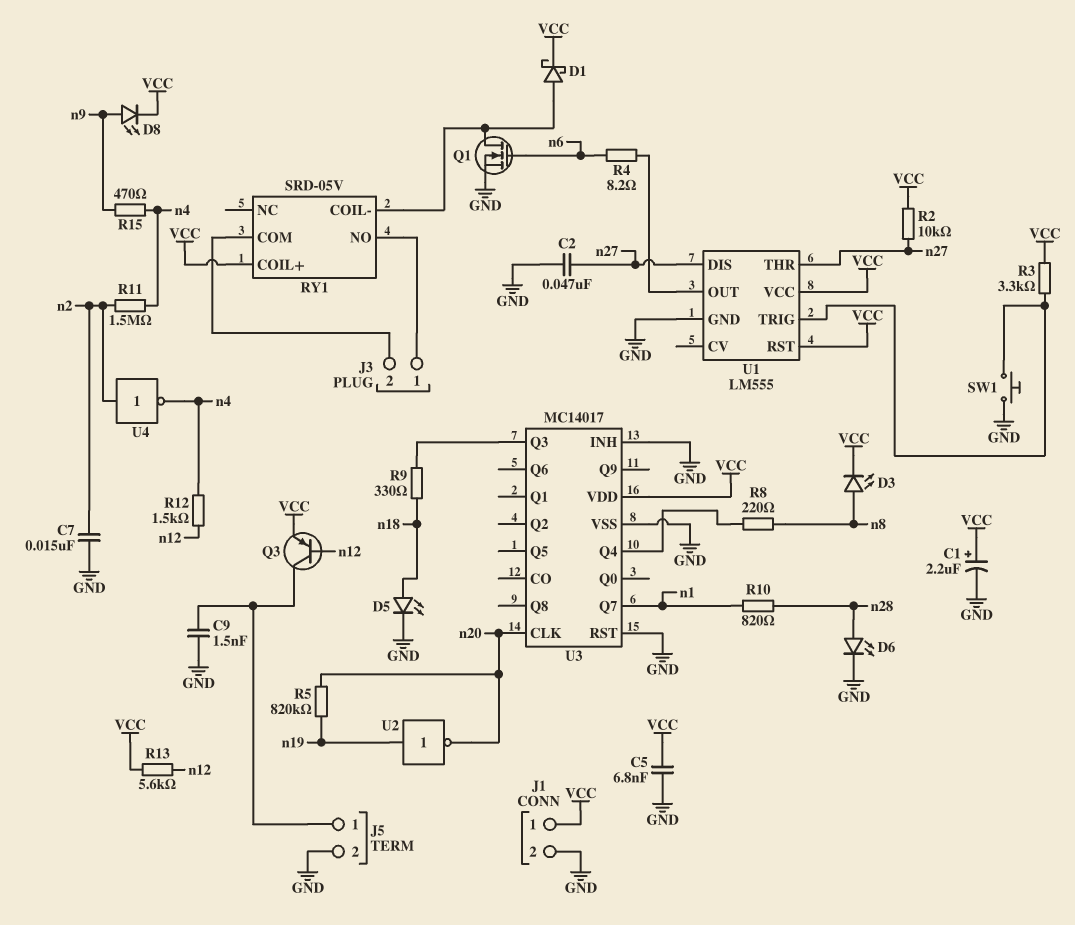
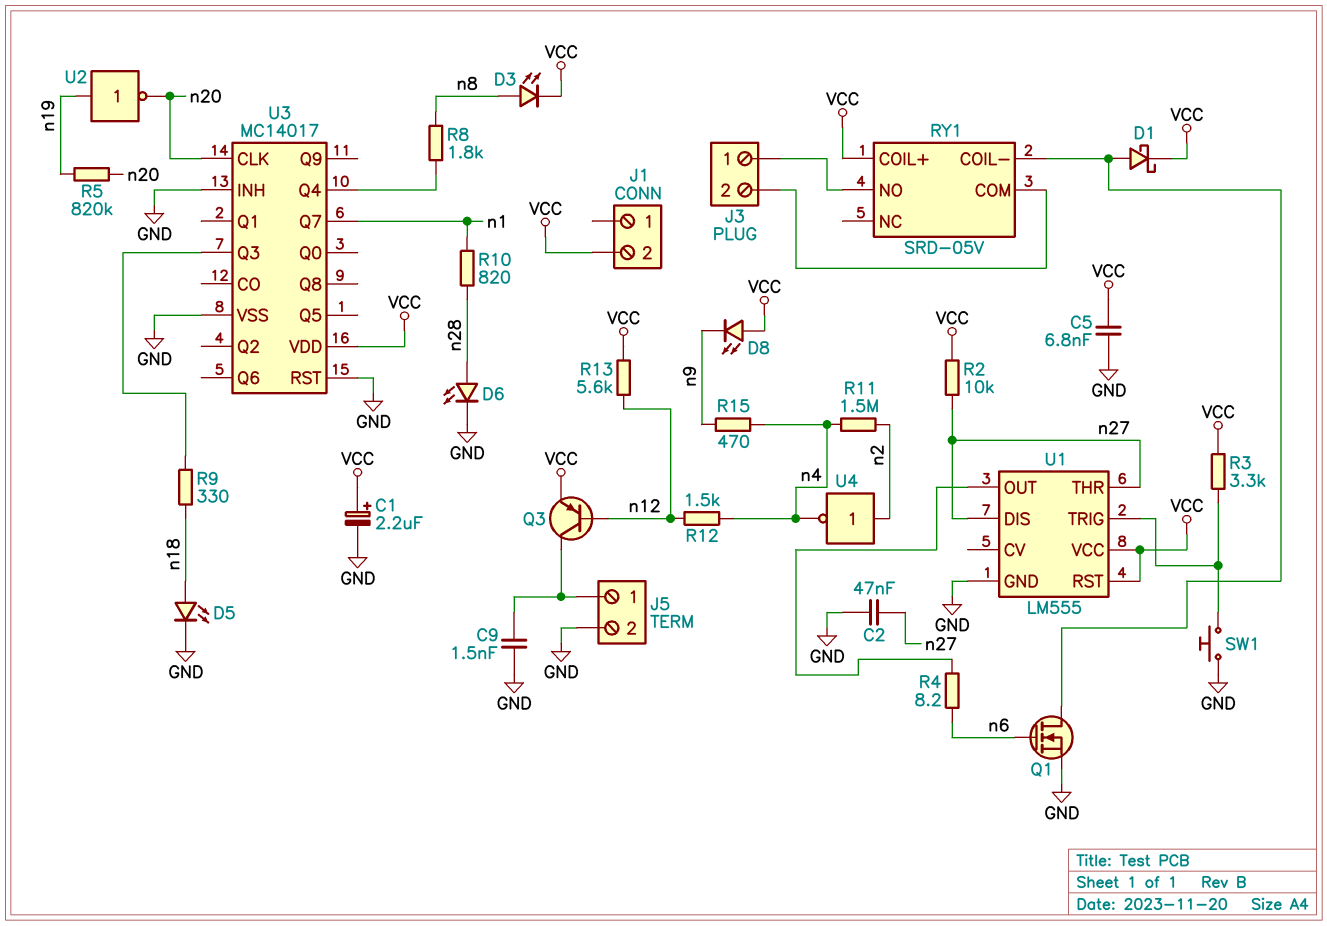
C7: 15nF (GND, n2) -> none
D8: LED (A n9, K VCC) -> LED (A VCC, K n9)
J1 pin 1: VCC -> none
J1 pin 2: GND -> VCC
R8: 220 (U3/Q4, n8) -> 1.8k (U3/Q4, n8)

